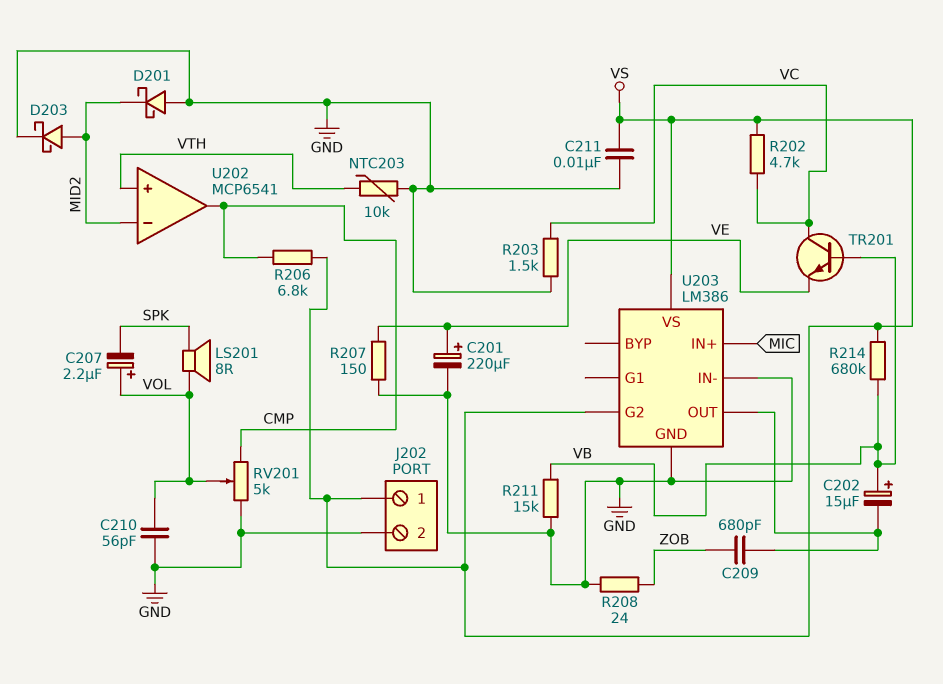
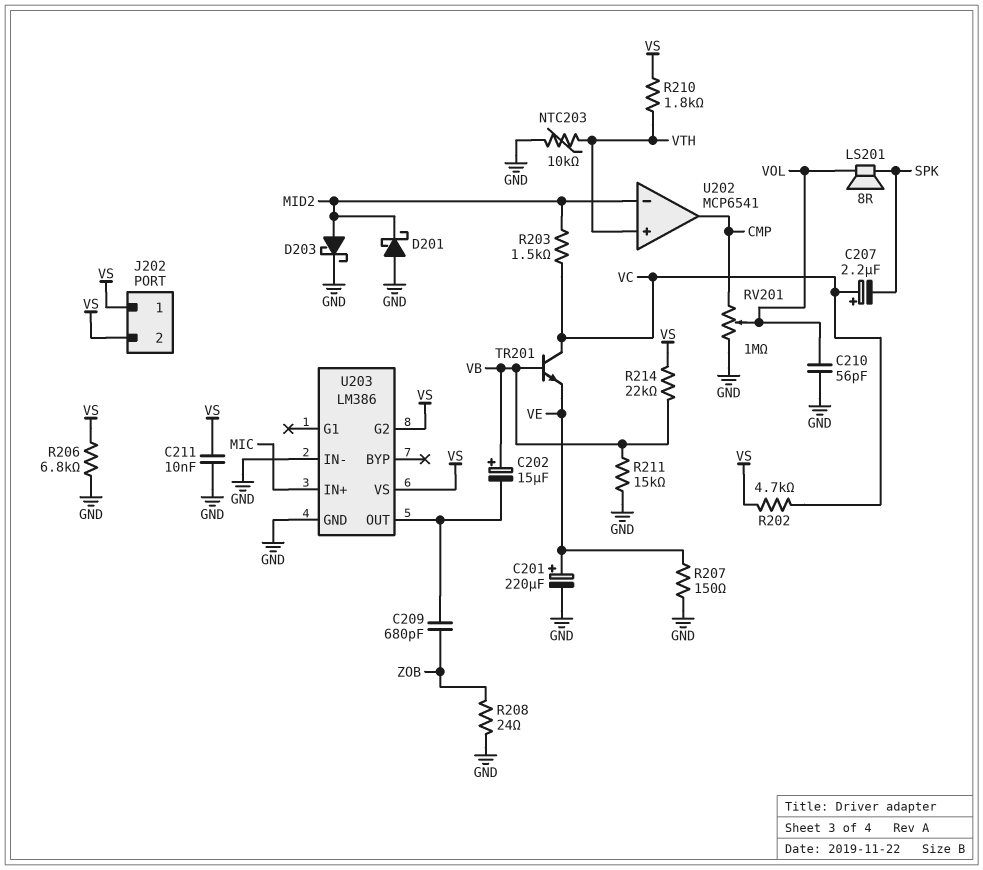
C207: 2.2uF (plus VOL, minus SPK) -> 2.2uF (plus VC, minus SPK)
J202 pin 2: GND -> VS
R203: 1.5k (GND, VC) -> 1.5k (MID2, VC)
R206: 6.8k (CMP, VS) -> 6.8k (GND, VS)
R210: none -> 1.8k (VS, VTH)
R214: 680k (VB, VS) -> 22k (VB, VS)
RV201: 5k (CMP, GND, wiper VOL) -> 1M (CMP, GND, wiper VOL)

